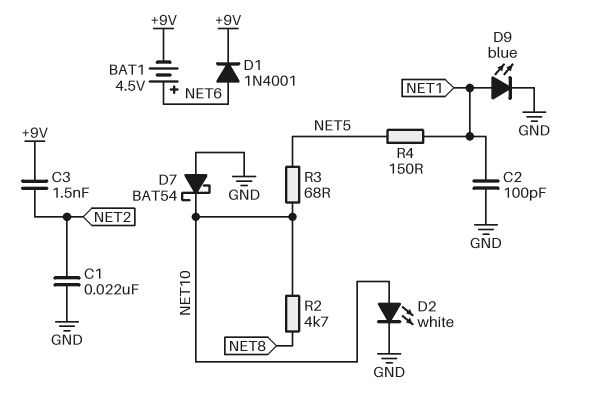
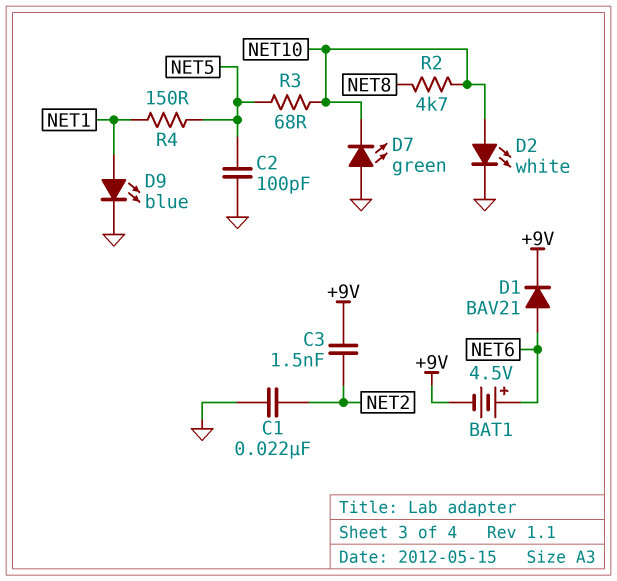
C2: 100pF (GND, NET1) -> 100pF (GND, NET5)
D1: diode 1N4001 (A NET6, K +9V) -> diode BAV21 (A NET6, K +9V)
D7: schottky BAT54 (A GND, K NET10) -> LED green (A GND, K NET10)

